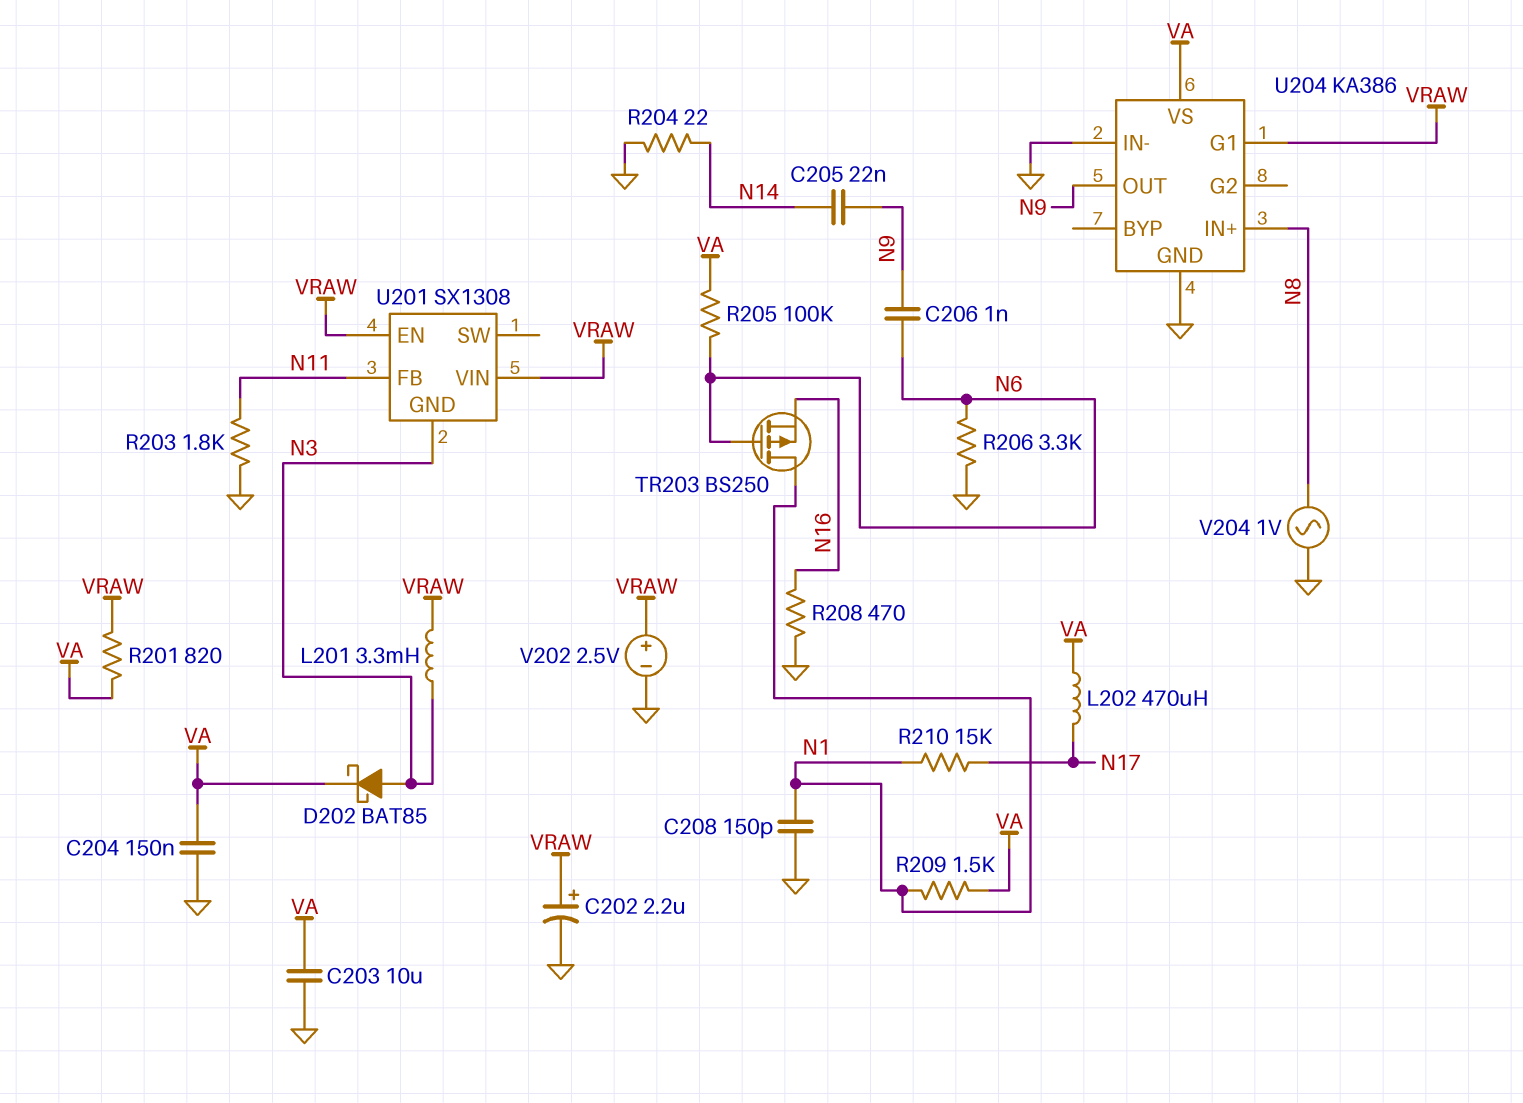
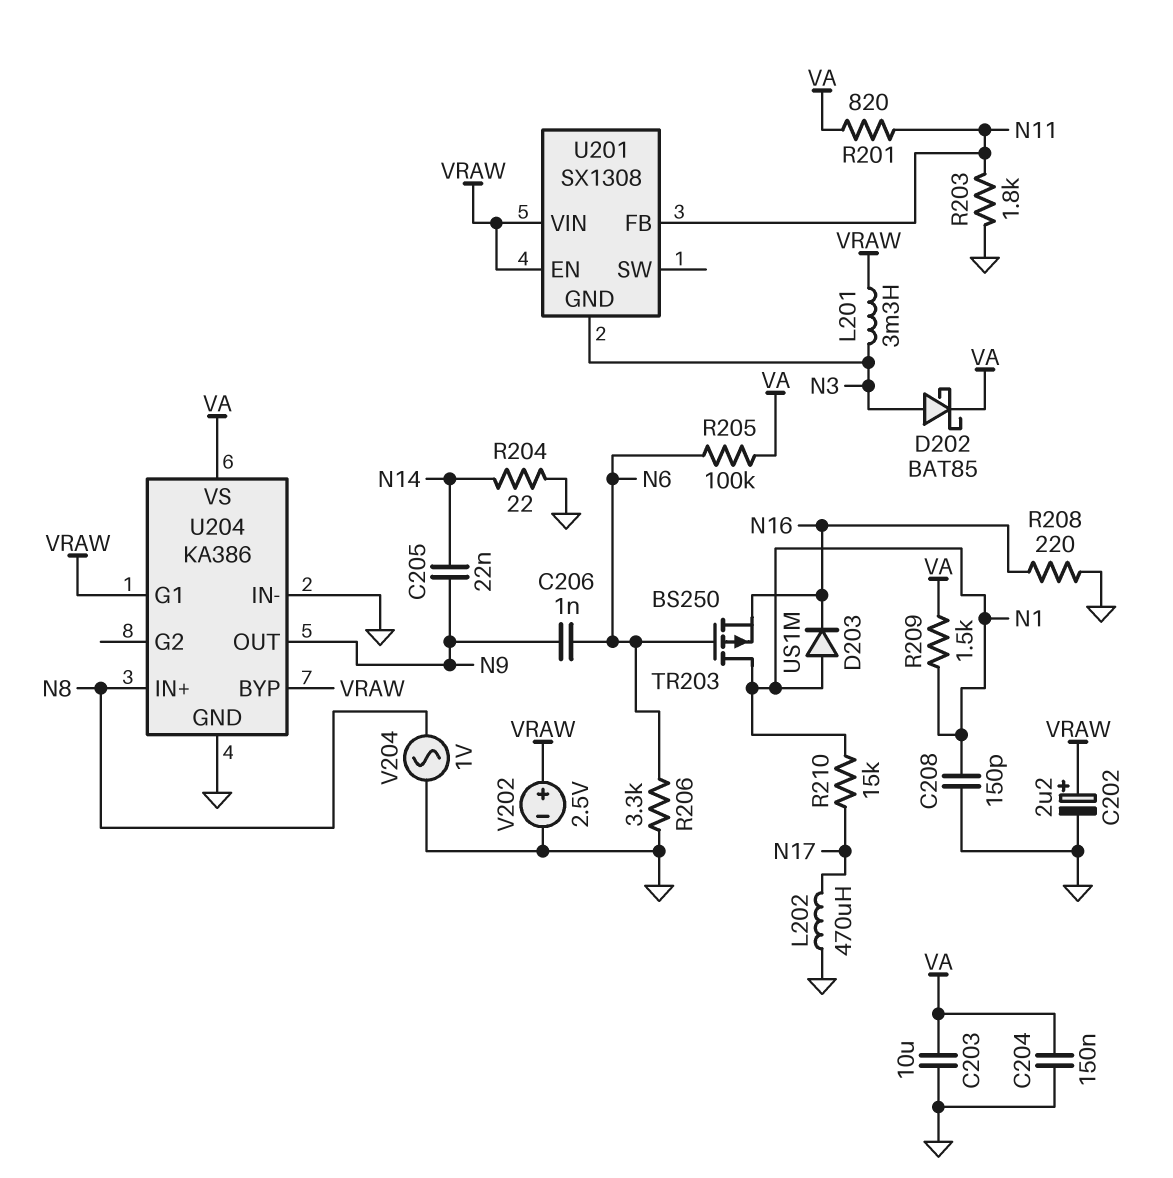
D203: none -> diode US1M (A N1, K N16)
L202: 470uH (N17, VA) -> 470uH (GND, N17)
R201: 820 (VA, VRAW) -> 820 (N11, VA)
R208: 470 (GND, N16) -> 220 (GND, N16)
U204 pin BYP: none -> VRAW

